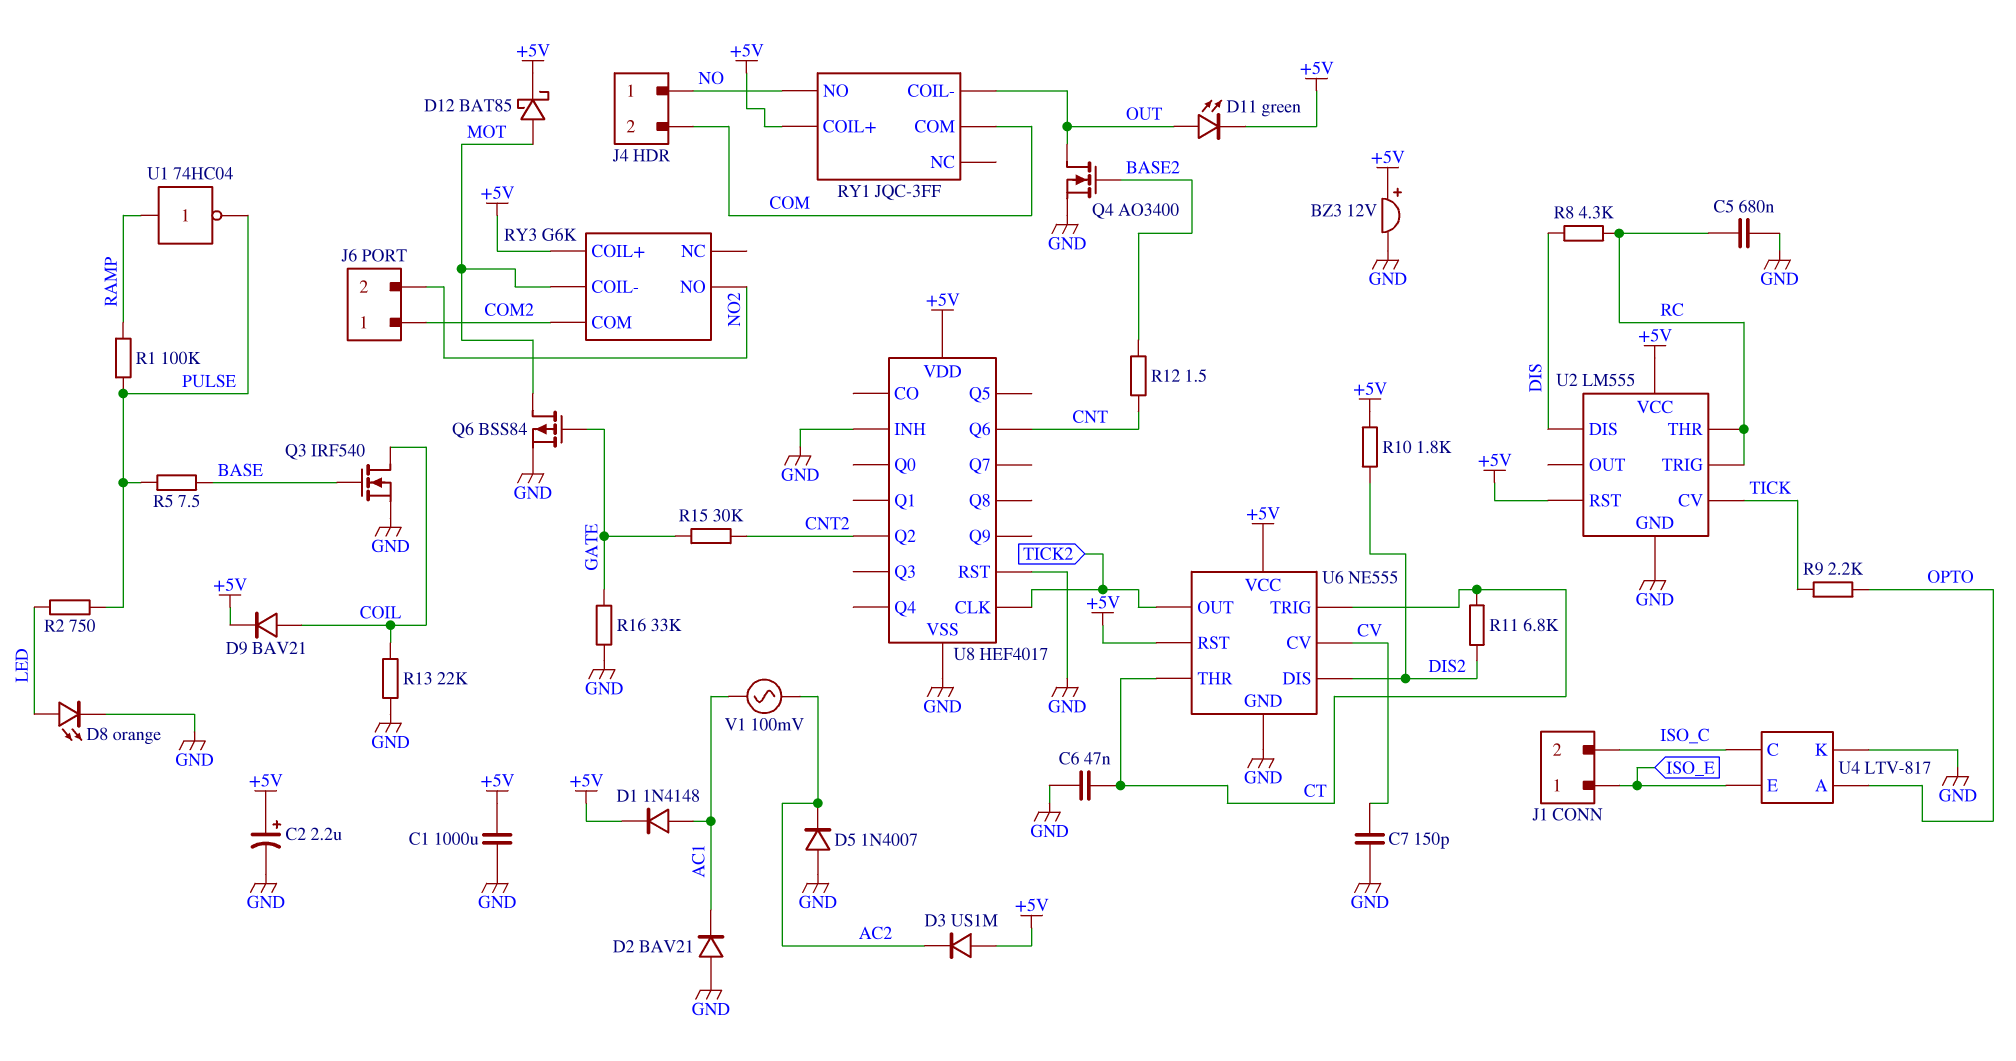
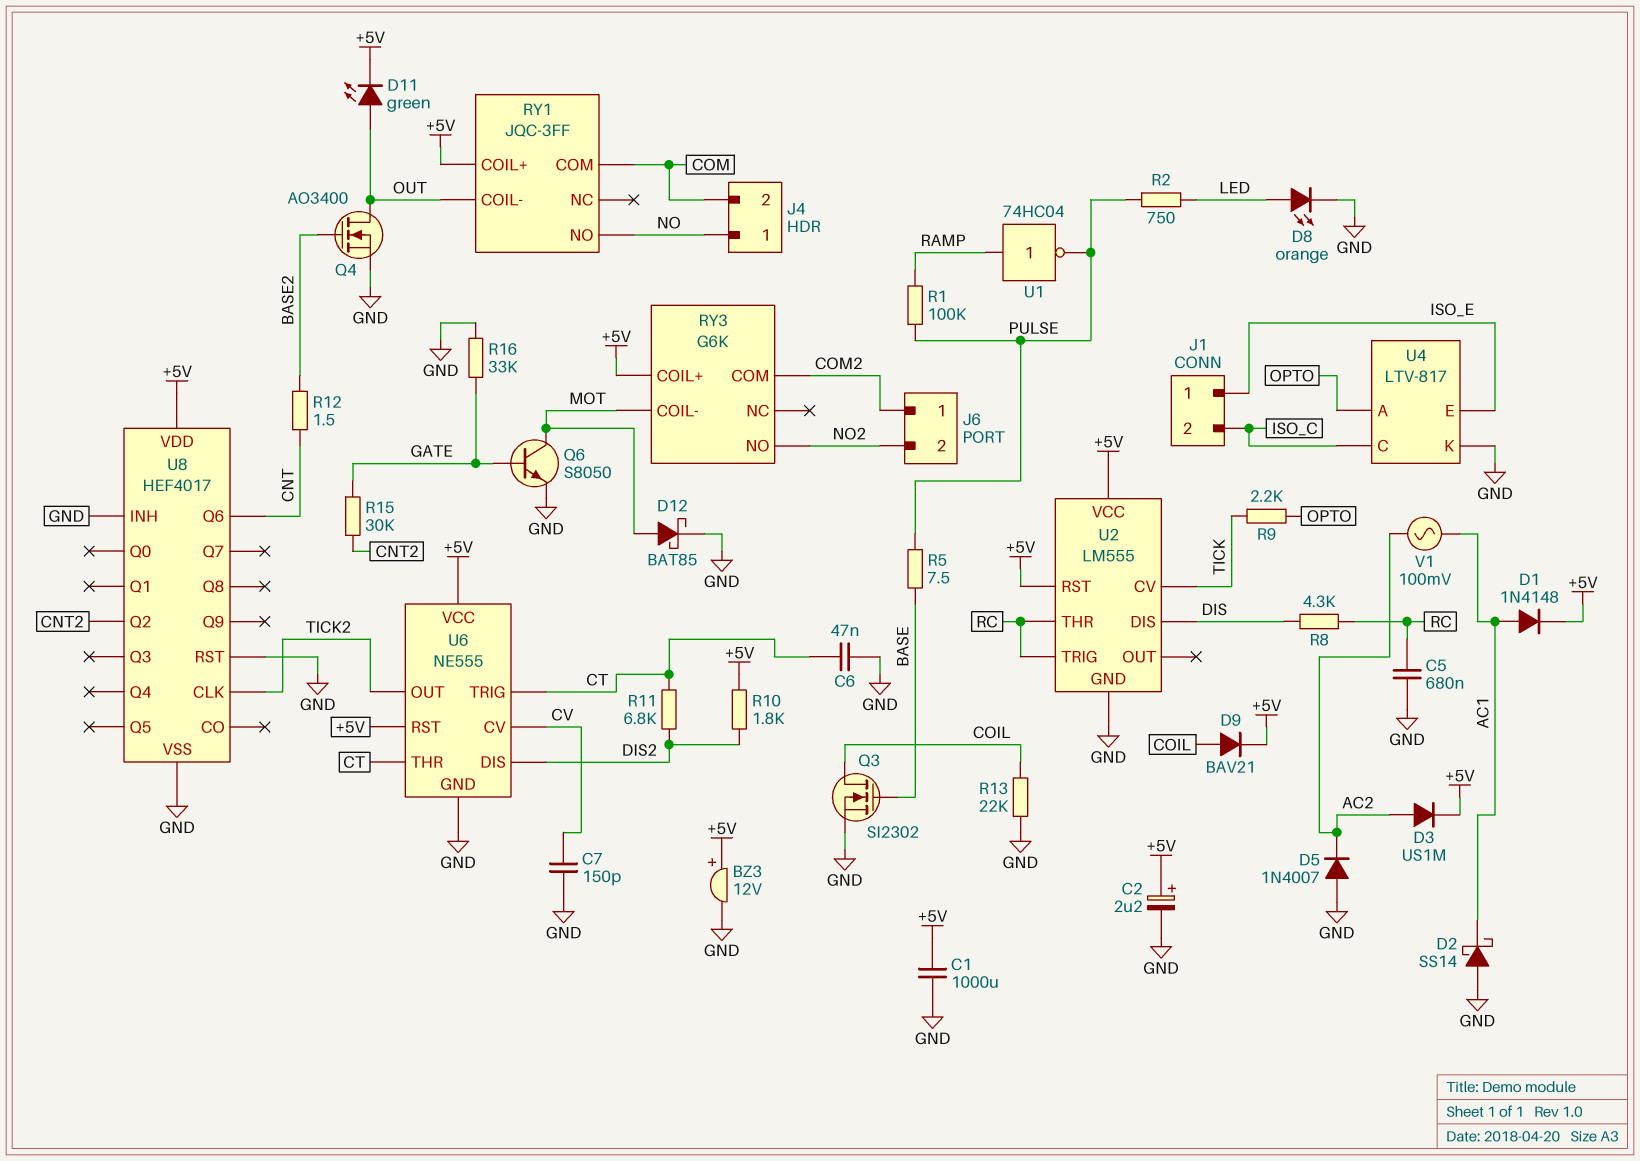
D2: diode BAV21 (A GND, K AC1) -> schottky SS14 (A GND, K AC1)
D3: diode US1M (A +5V, K AC2) -> diode US1M (A AC2, K +5V)
D12: schottky BAT85 (A MOT, K +5V) -> schottky BAT85 (A MOT, K GND)
Q3: NMOS IRF540 (G BASE, D COIL, S GND) -> NMOS SI2302 (G BASE, D COIL, S GND)
Q6: PMOS BSS84 (G GATE, D MOT, S GND) -> NPN S8050 (B GATE, C MOT, E GND)

